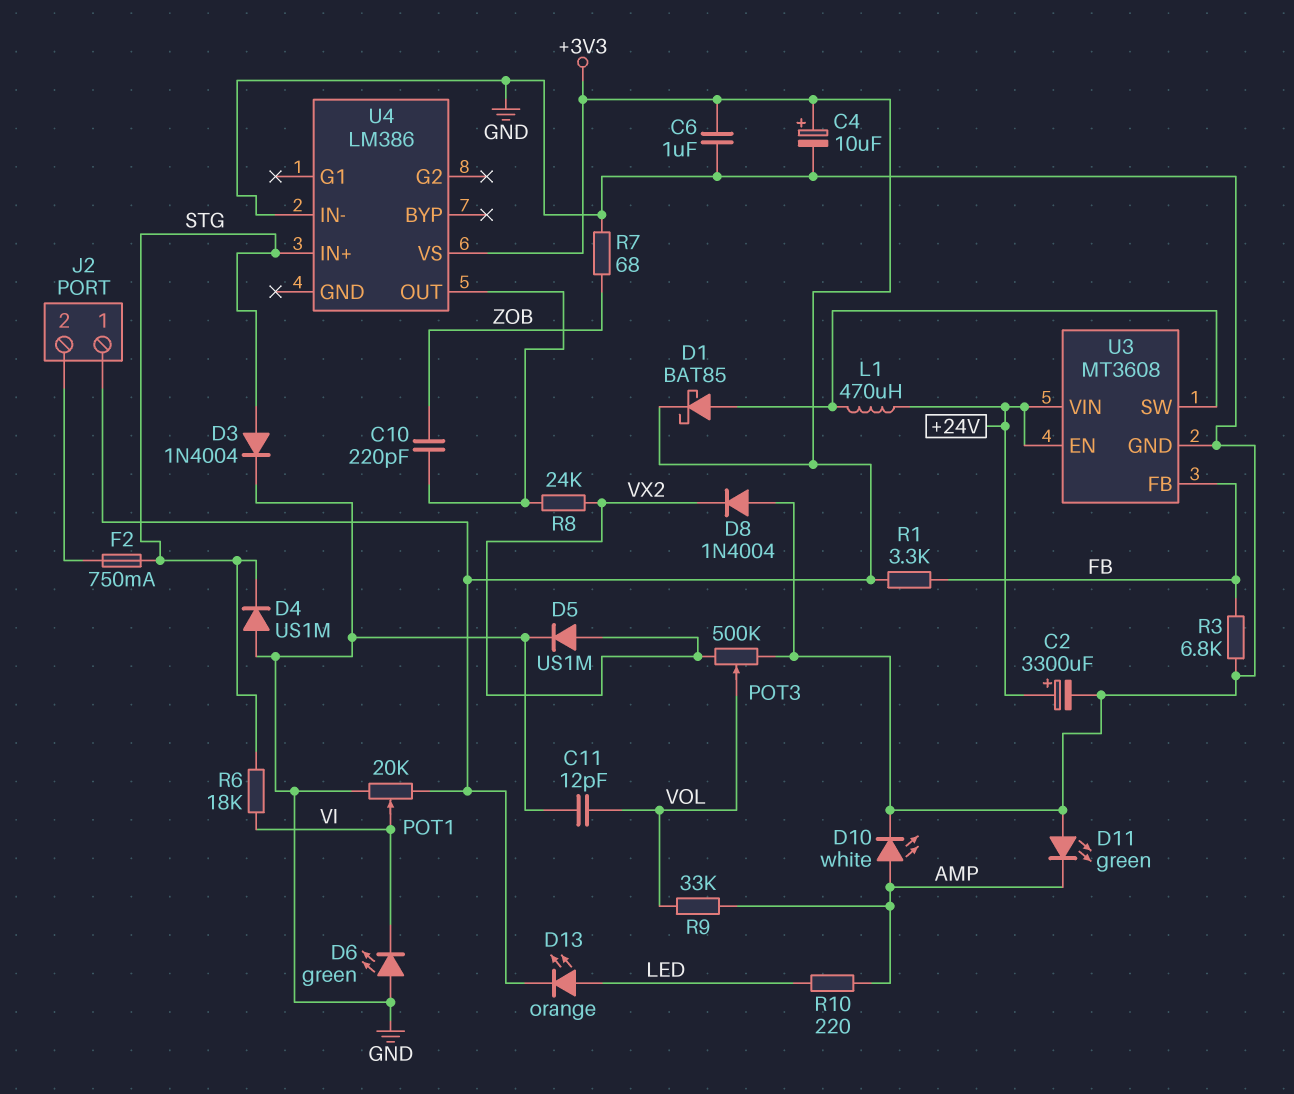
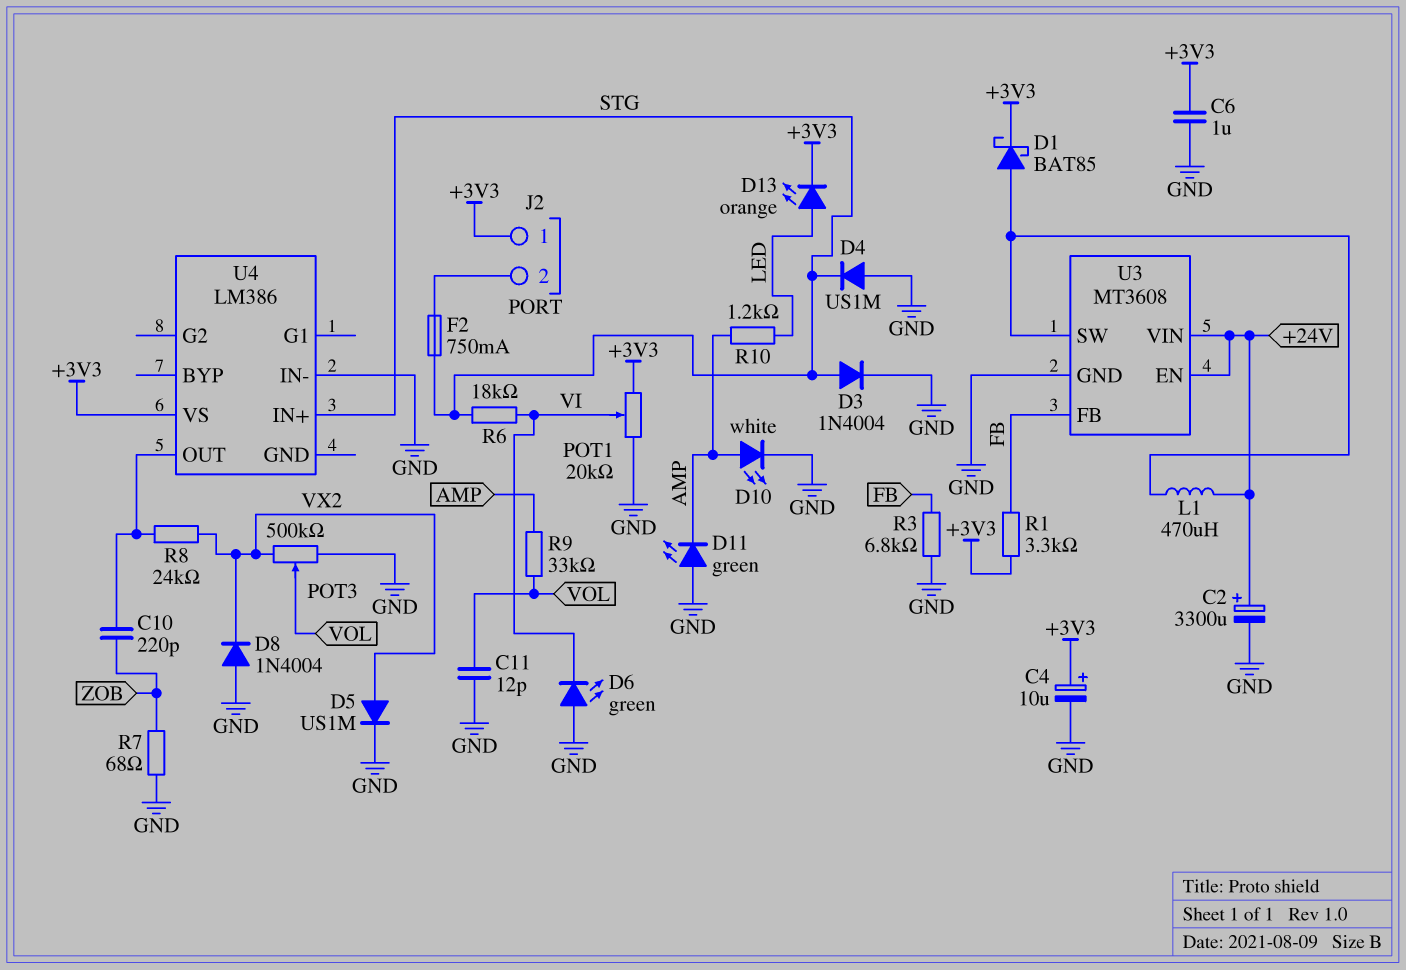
R10: 220 (AMP, LED) -> 1.2k (AMP, LED)

